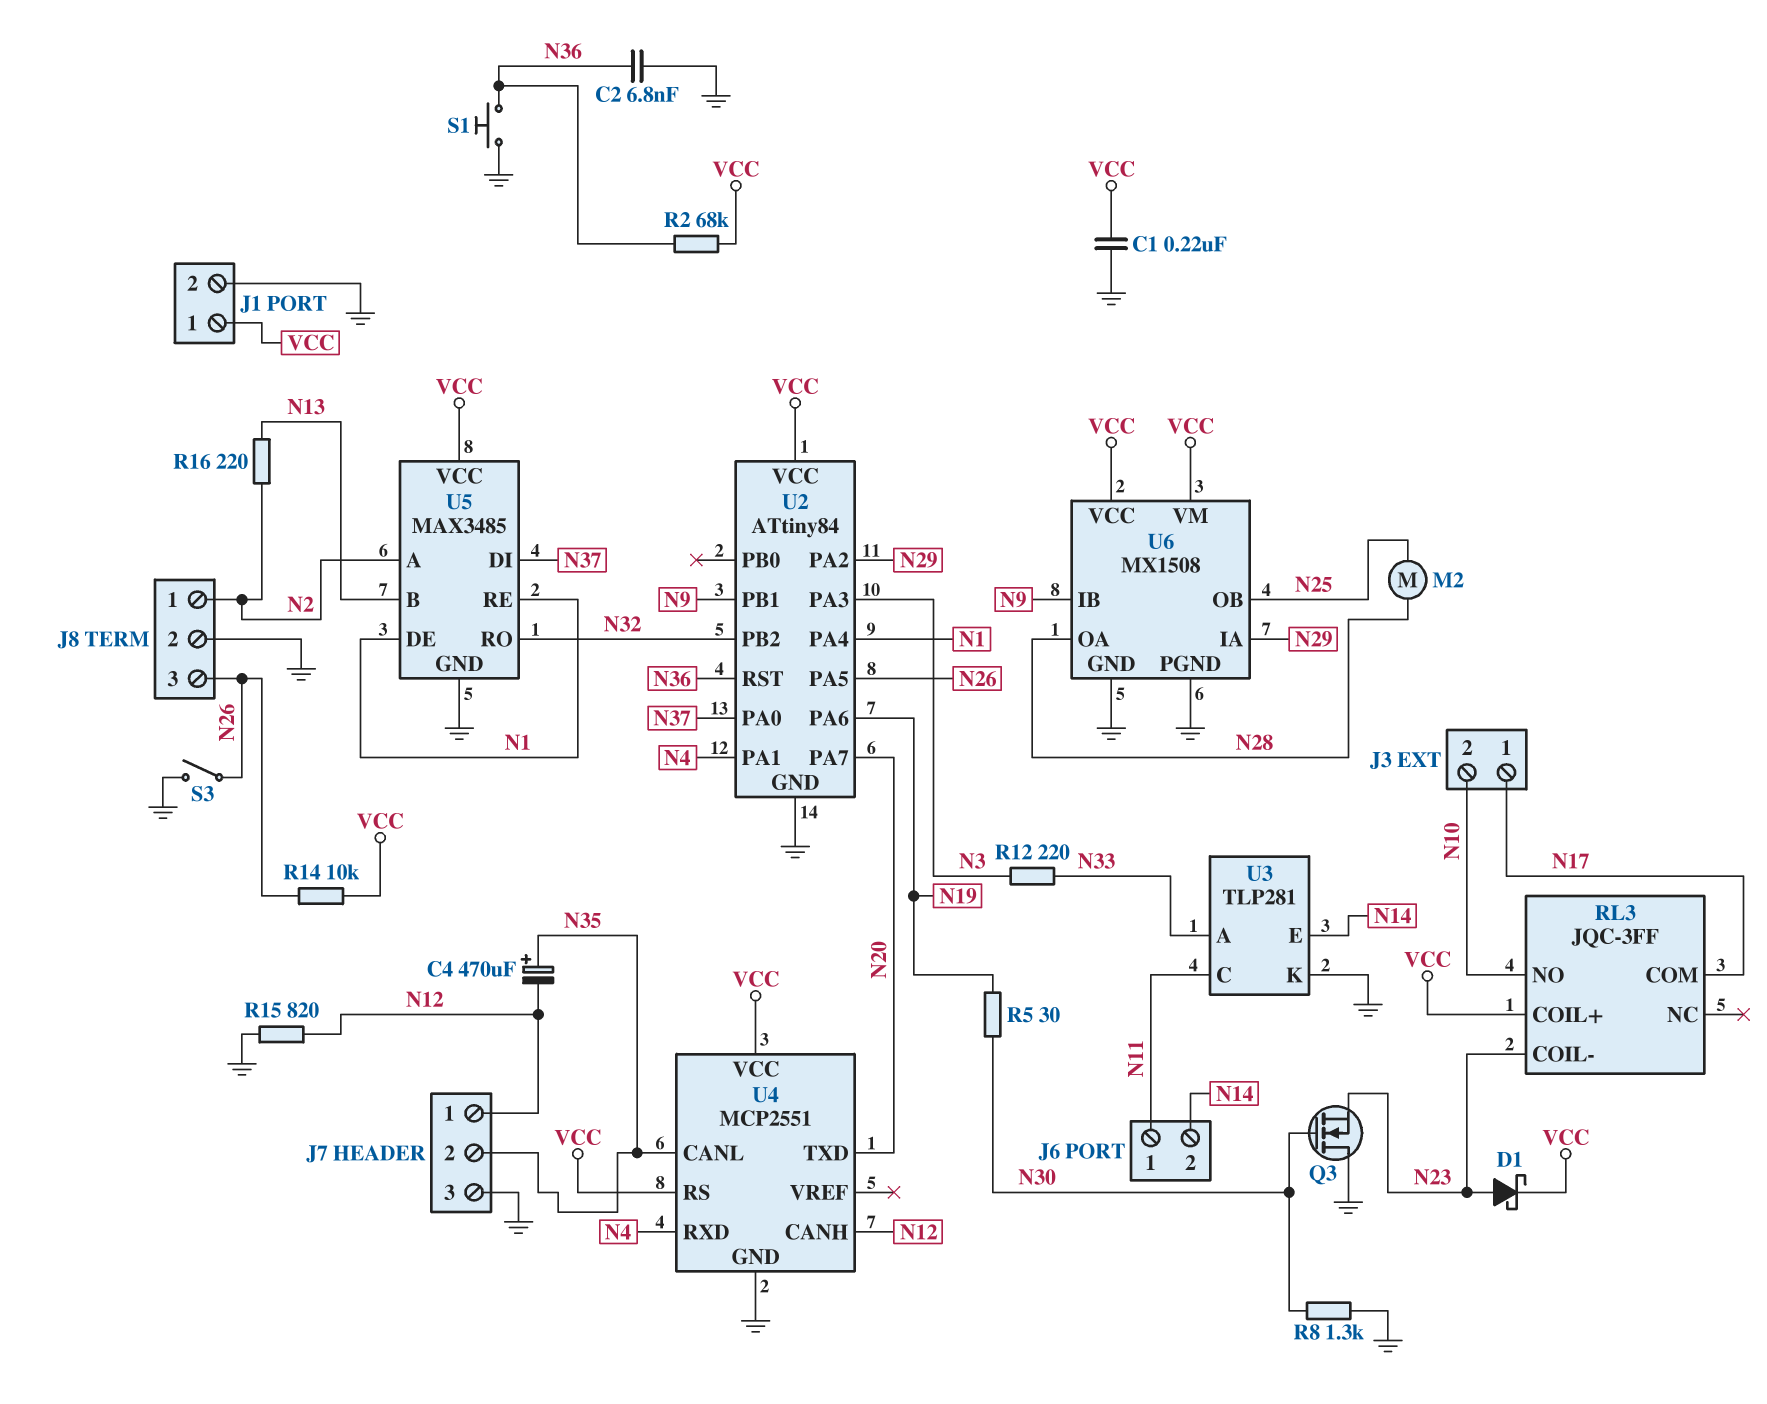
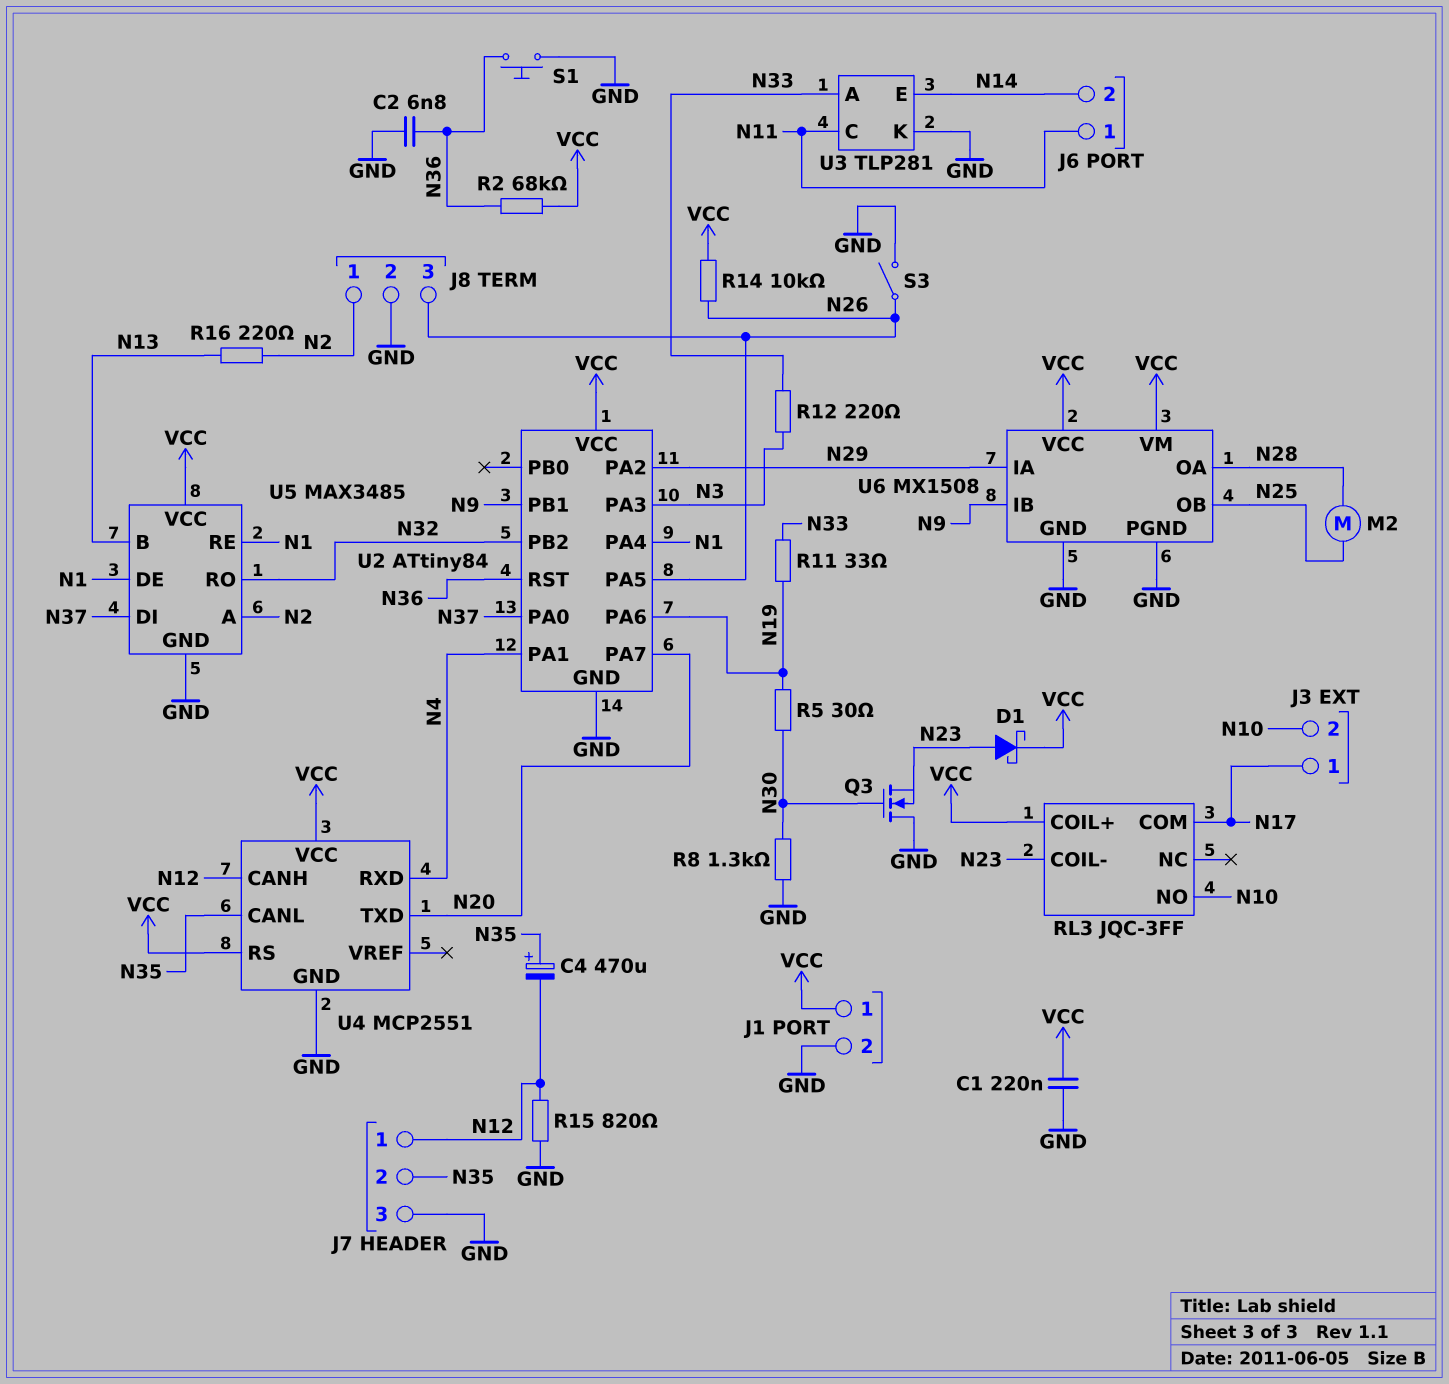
R11: none -> 33 (N19, N33)

